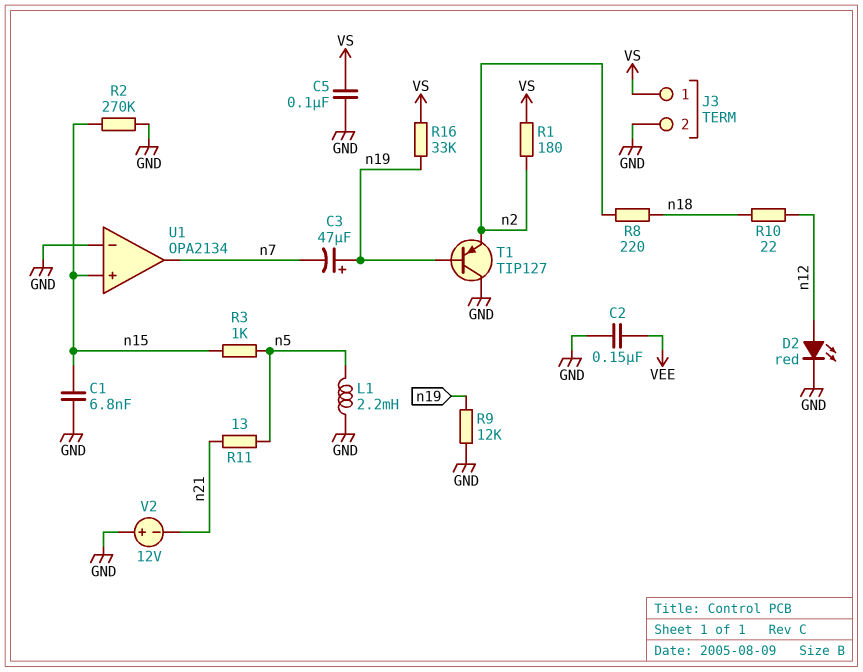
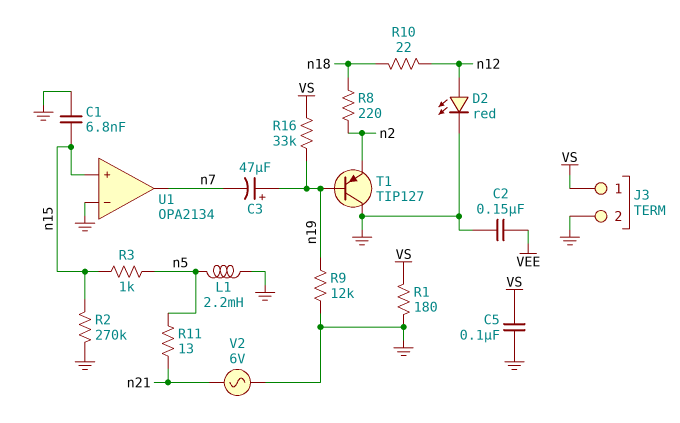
R1: 180 (VS, n2) -> 180 (GND, VS)
V2: 12V (plus GND, minus n21) -> AC 6V (GND, n21)

